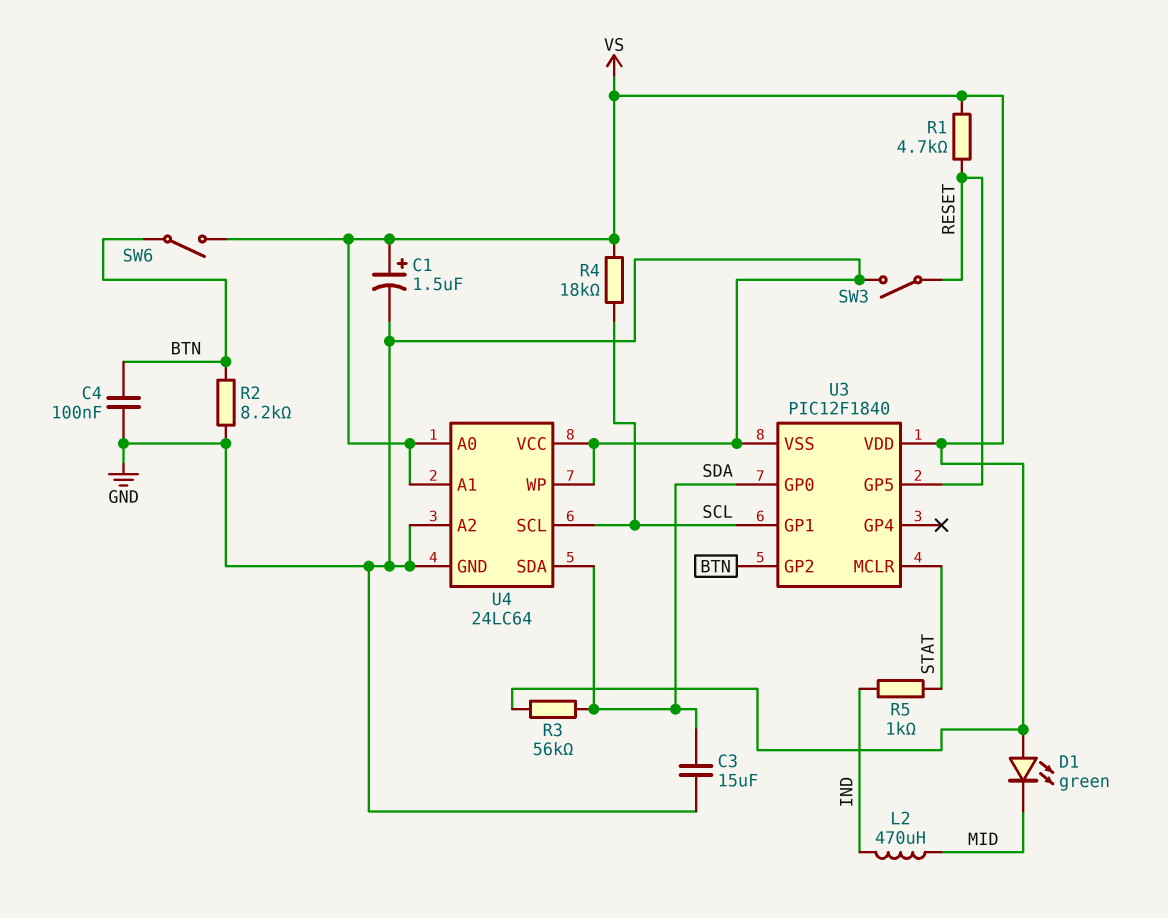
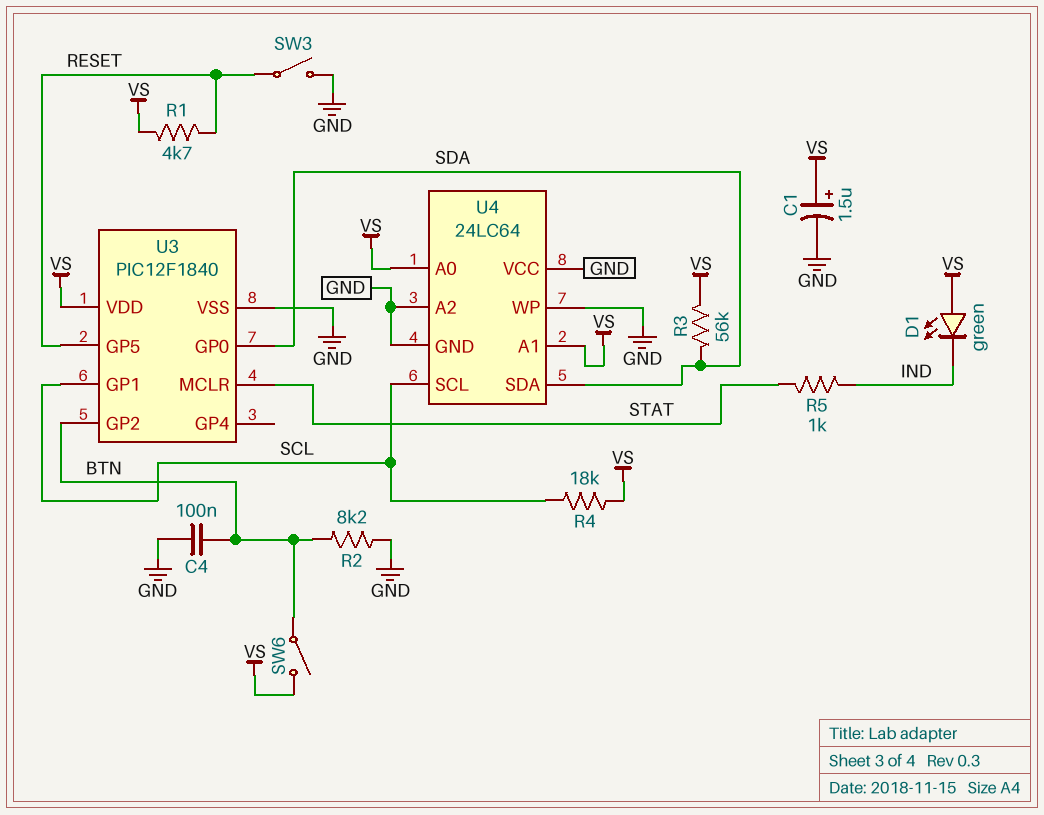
C3: 15uF (GND, SDA) -> none
D1: LED green (A VS, K MID) -> LED green (A VS, K IND)
L2: 470uH (IND, MID) -> none

